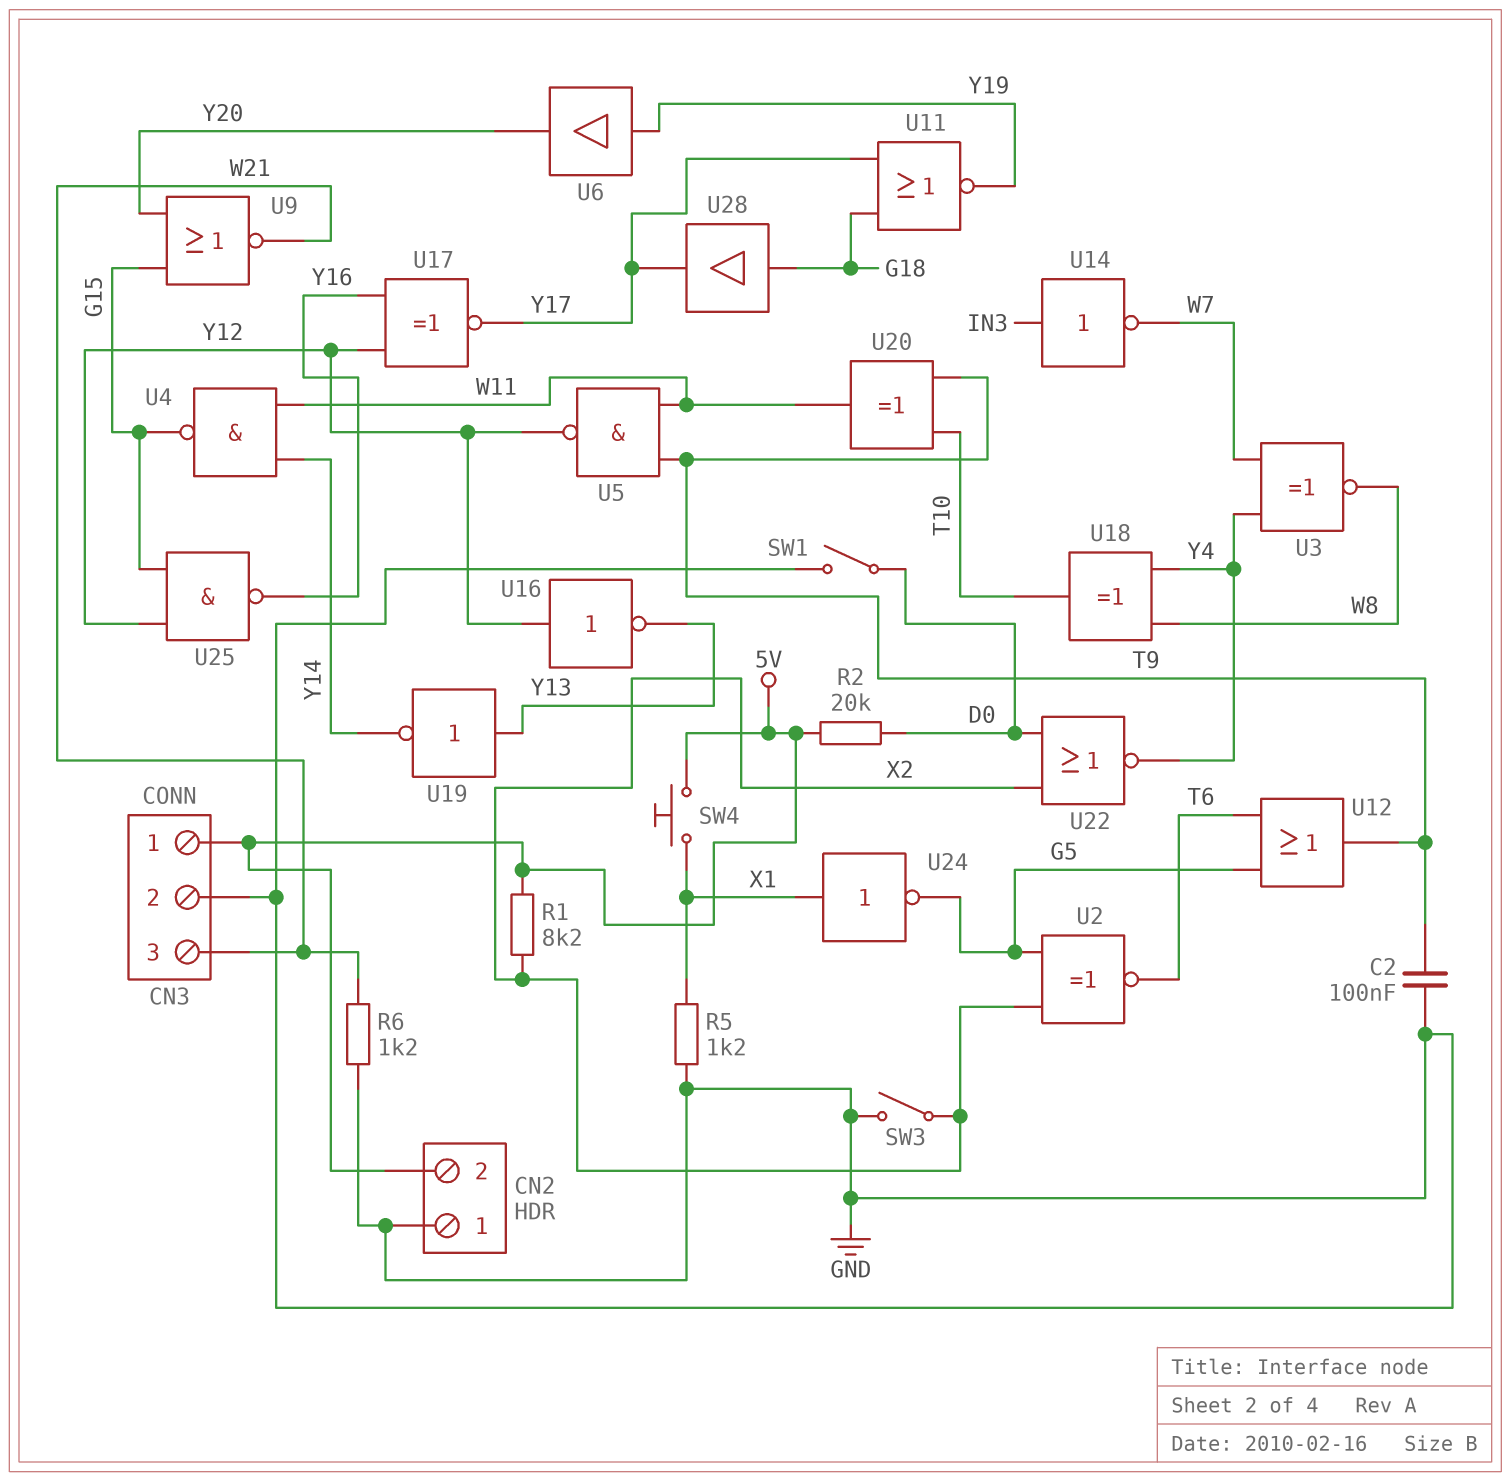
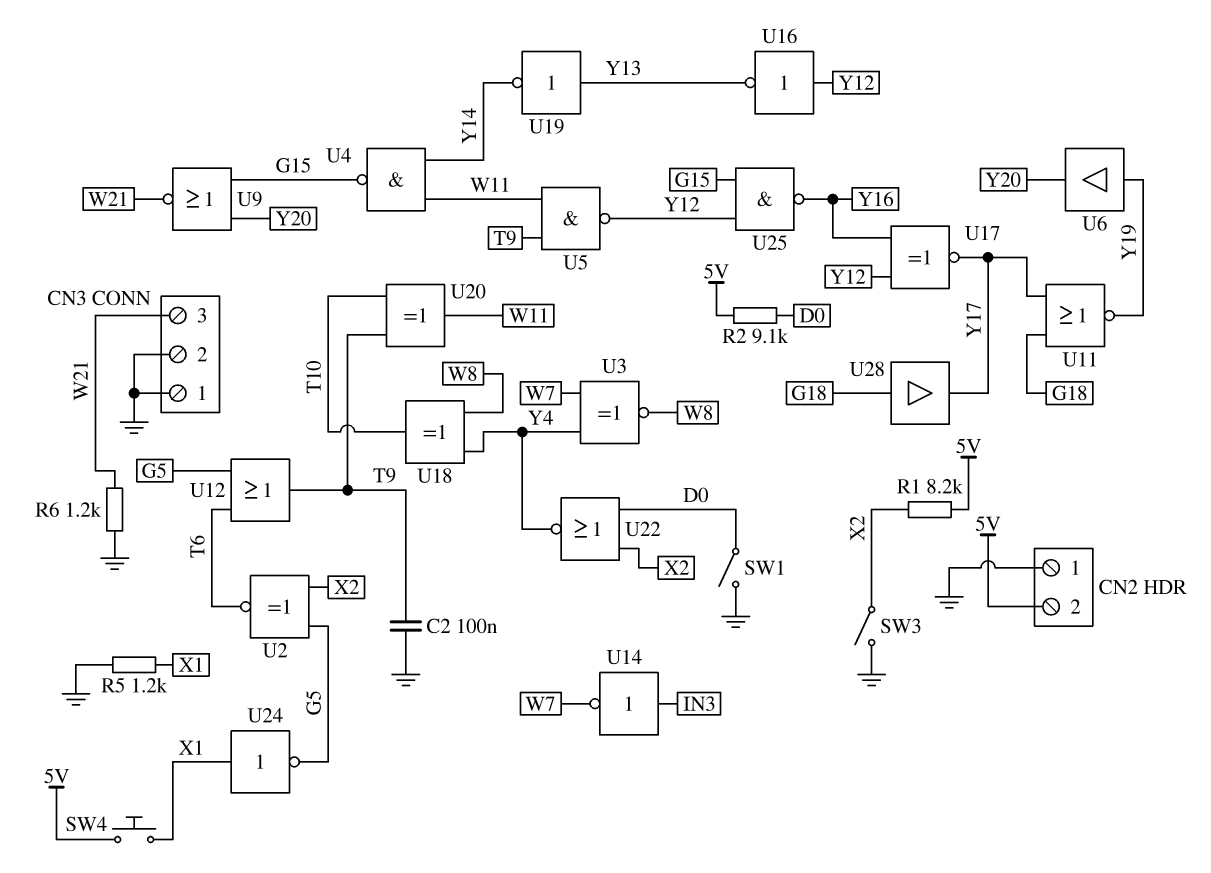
CN3 pin 1: 5V -> GND
R2: 20k (5V, D0) -> 9.1k (5V, D0)

